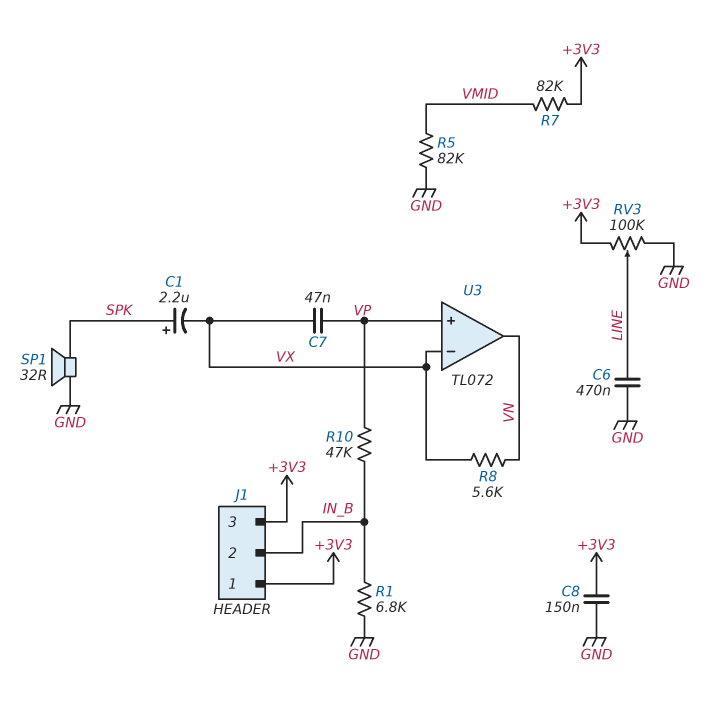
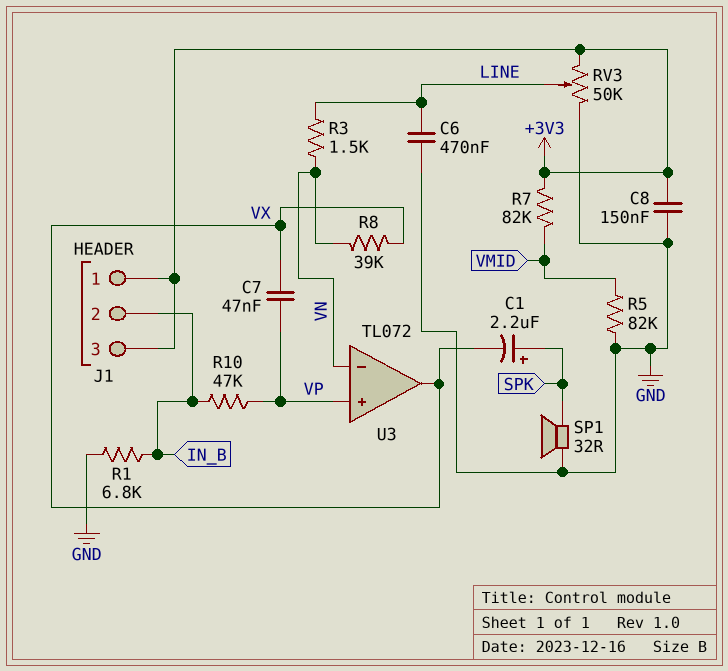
R3: none -> 1.5k (LINE, VN)
R8: 5.6k (VN, VX) -> 39k (VN, VX)
RV3: 100k (+3V3, GND, wiper LINE) -> 50k (+3V3, GND, wiper LINE)
U3 pin in-: VX -> VN
U3 pin out: VN -> VX

